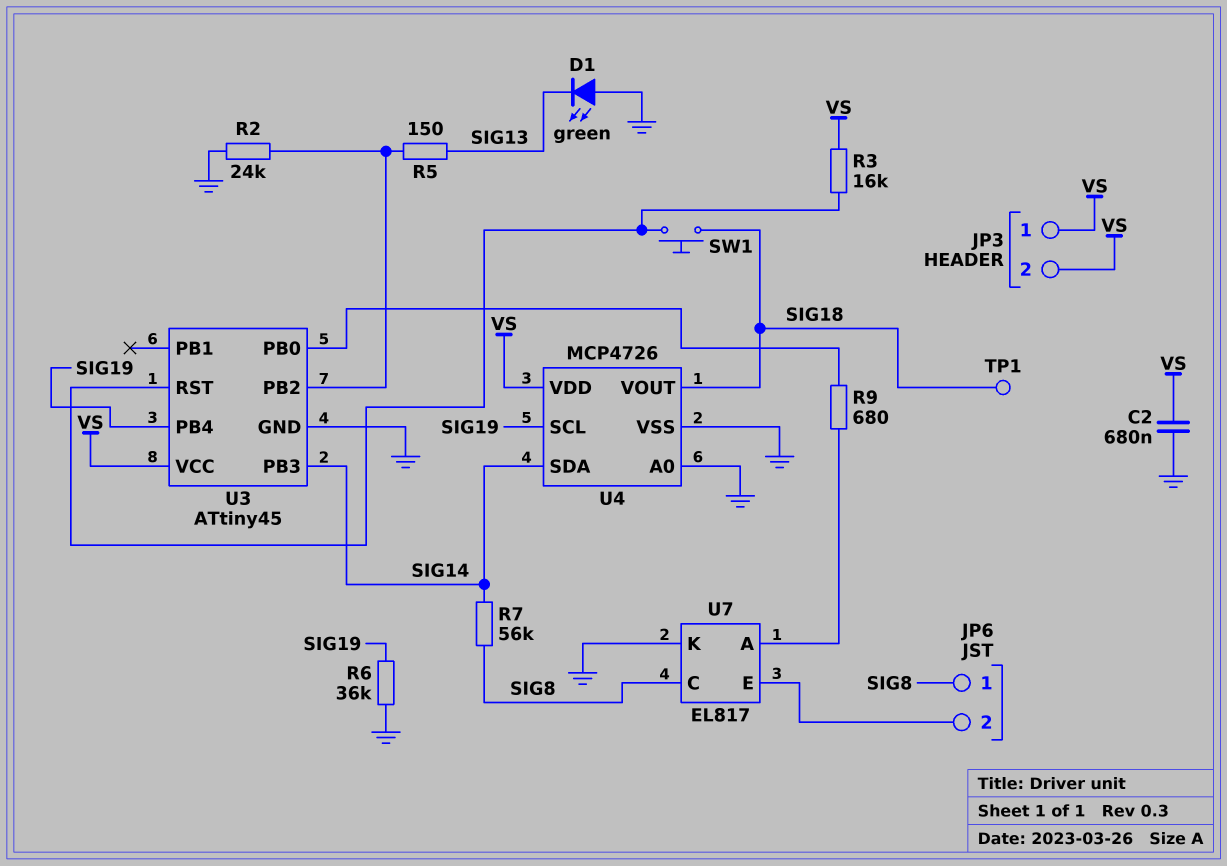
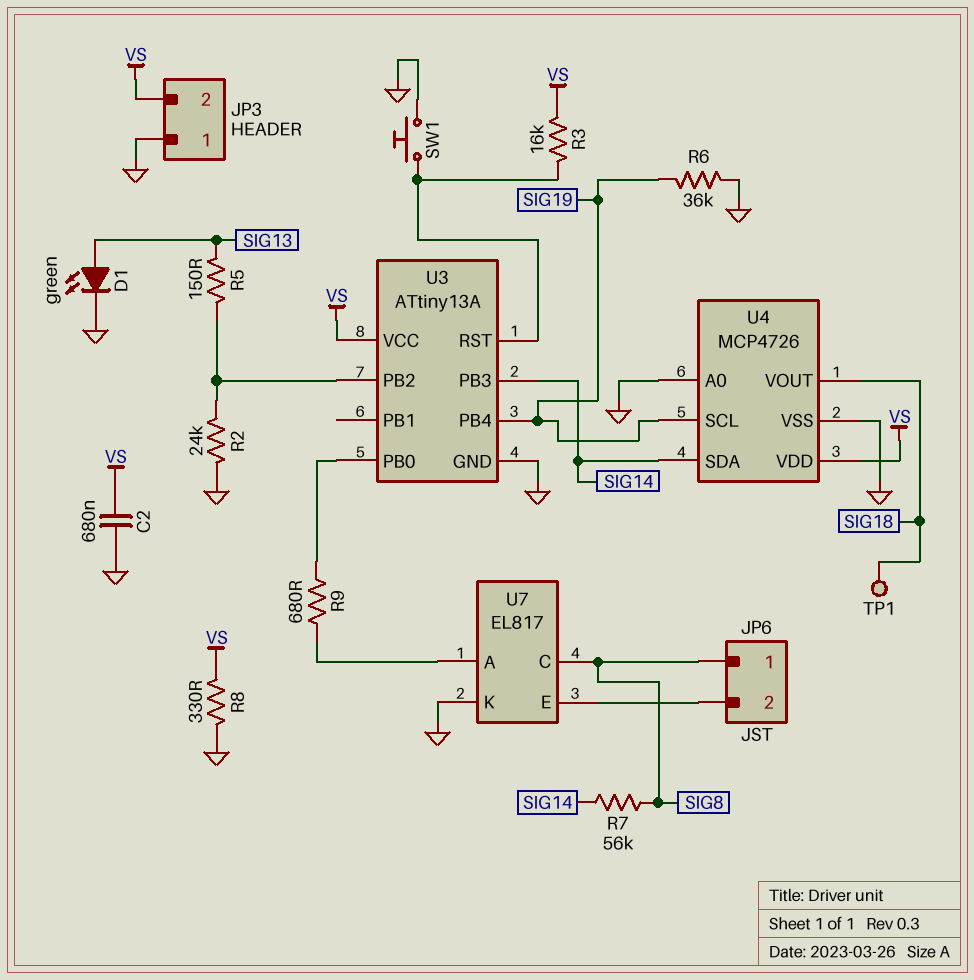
D1: LED green (A GND, K SIG13) -> LED green (A SIG13, K GND)
JP3 pin 1: VS -> GND
R8: none -> 330 (GND, VS)
SW1: button (SIG18, U3/RST) -> button (GND, U3/RST)
U3: ATtiny45 -> ATtiny13A

